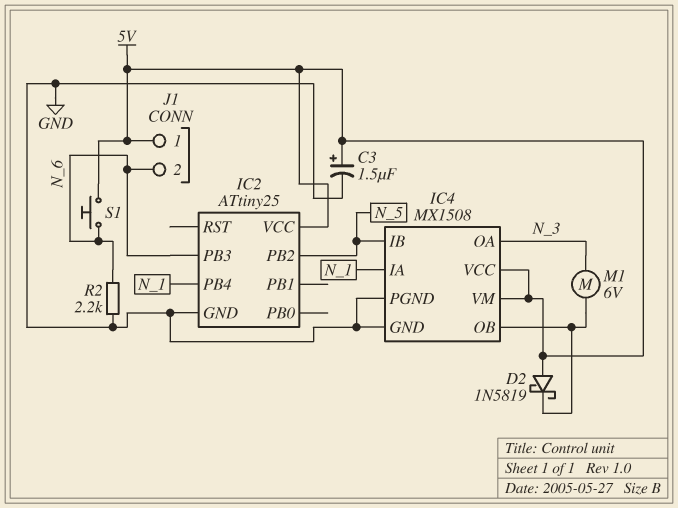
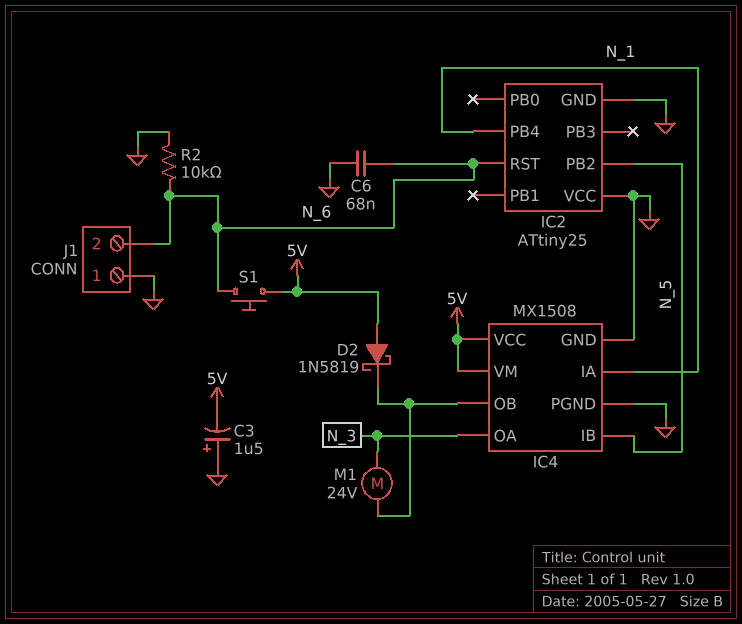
C3: 1.5uF (plus 5V, minus GND) -> 1.5uF (plus GND, minus 5V)
C6: none -> 68nF (GND, N_6)
IC2 pin PB3: N_6 -> none
IC2 pin RST: none -> N_6
IC2 pin VCC: 5V -> GND
J1 pin 1: 5V -> GND
M1: motor 6V (IC4/OB, N_3) -> motor 24V (IC4/OB, N_3)
R2: 2.2k (GND, N_6) -> 10k (GND, N_6)

